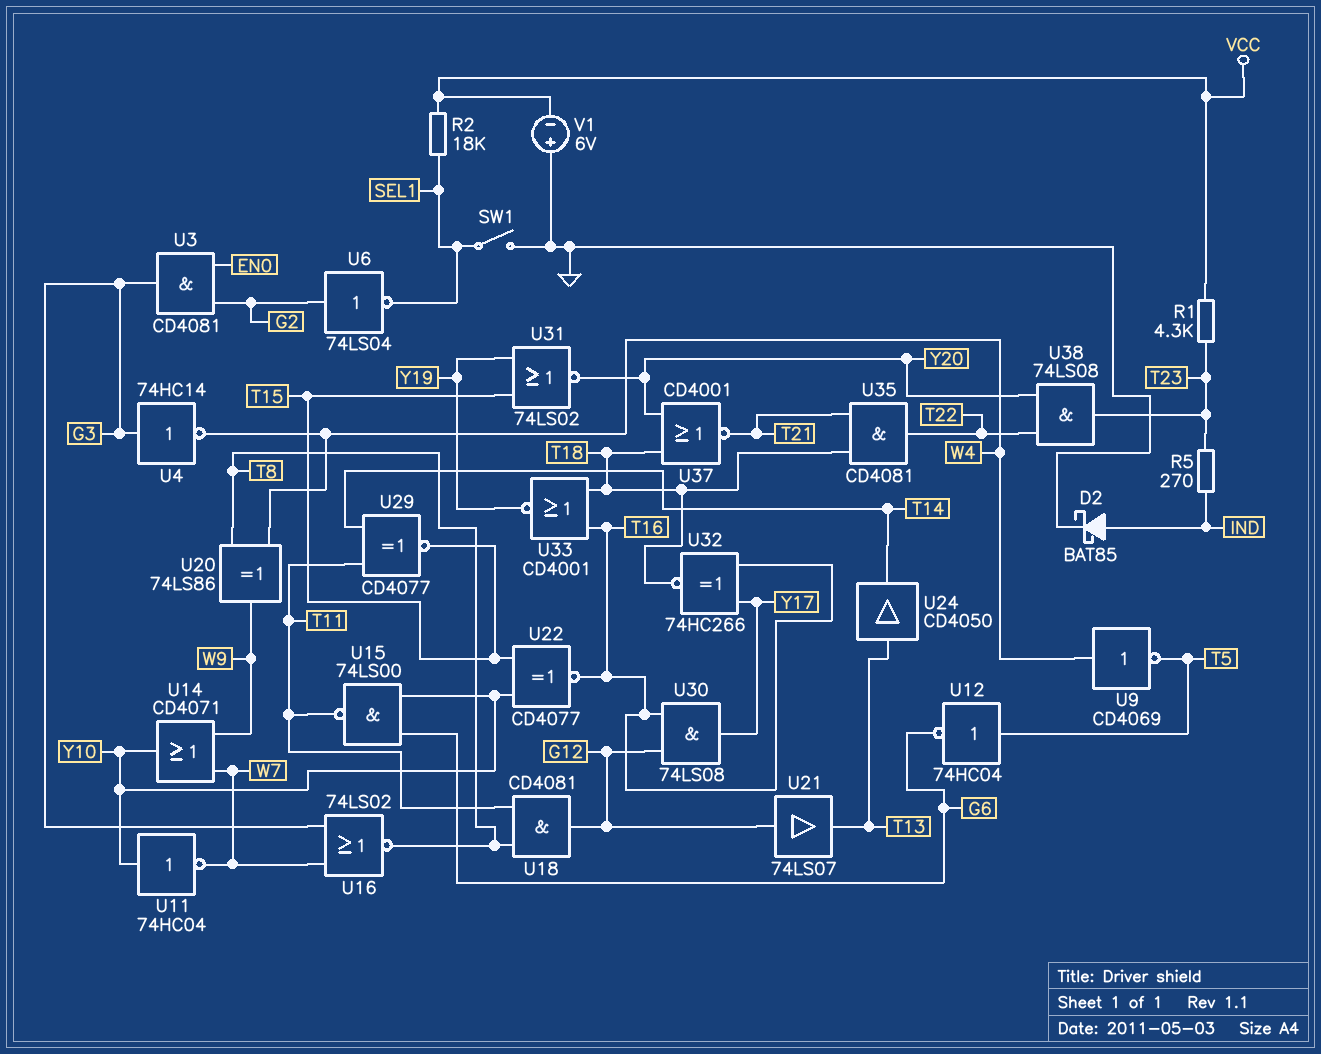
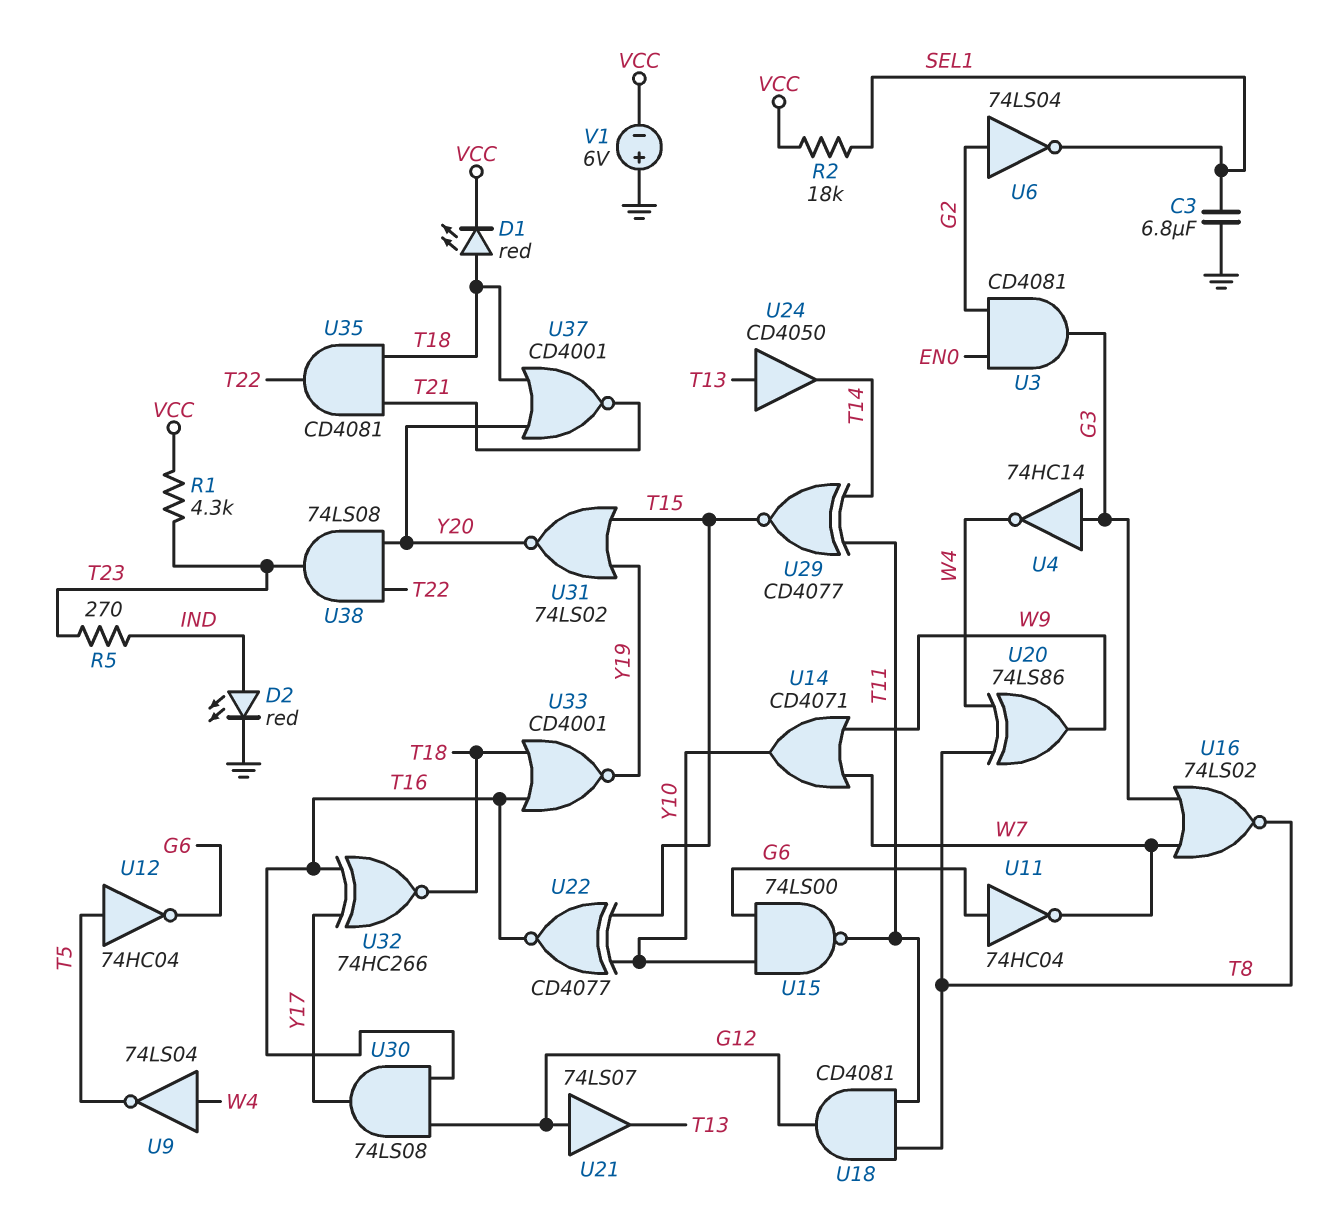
C3: none -> 6.8uF (GND, SEL1)
D1: none -> LED red (A T18, K VCC)
D2: schottky BAT85 (A IND, K GND) -> LED red (A IND, K GND)
SW1: switch (GND, SEL1) -> none
U9: NOT CD4069 (in W4, out T5) -> NOT 74LS04 (in W4, out T5)
U11: NOT 74HC04 (in Y10, out W7) -> NOT 74HC04 (in G6, out W7)

